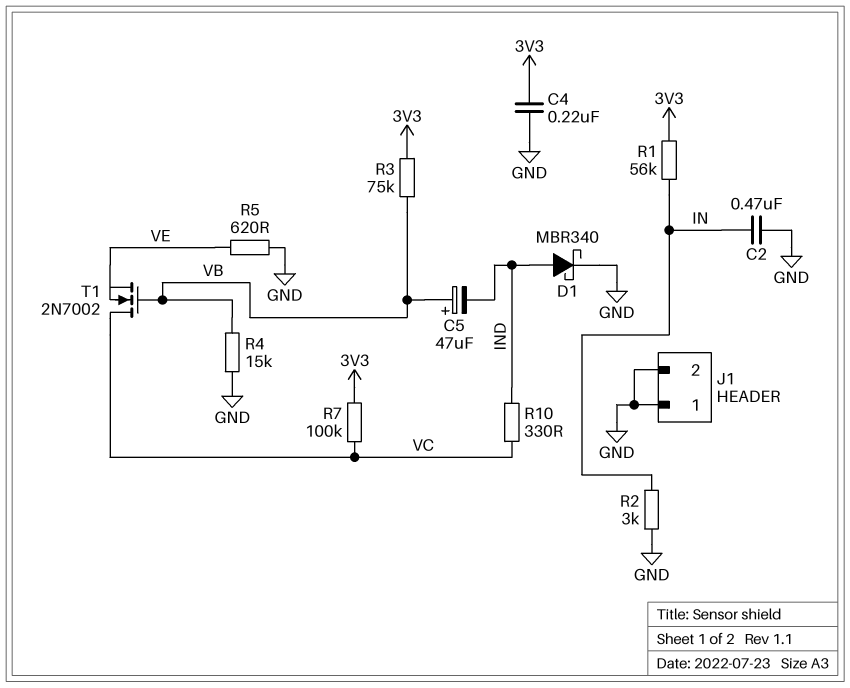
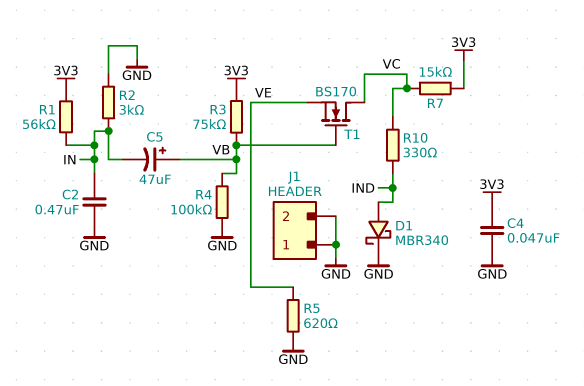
C4: 220nF (3V3, GND) -> 47nF (3V3, GND)
C5: 47uF (plus VB, minus IND) -> 47uF (plus VB, minus IN)
R4: 15k (GND, VB) -> 100k (GND, VB)
R7: 100k (3V3, VC) -> 15k (3V3, VC)
T1: NMOS 2N7002 (G VB, D VC, S VE) -> NMOS BS170 (G VB, D VC, S VE)

